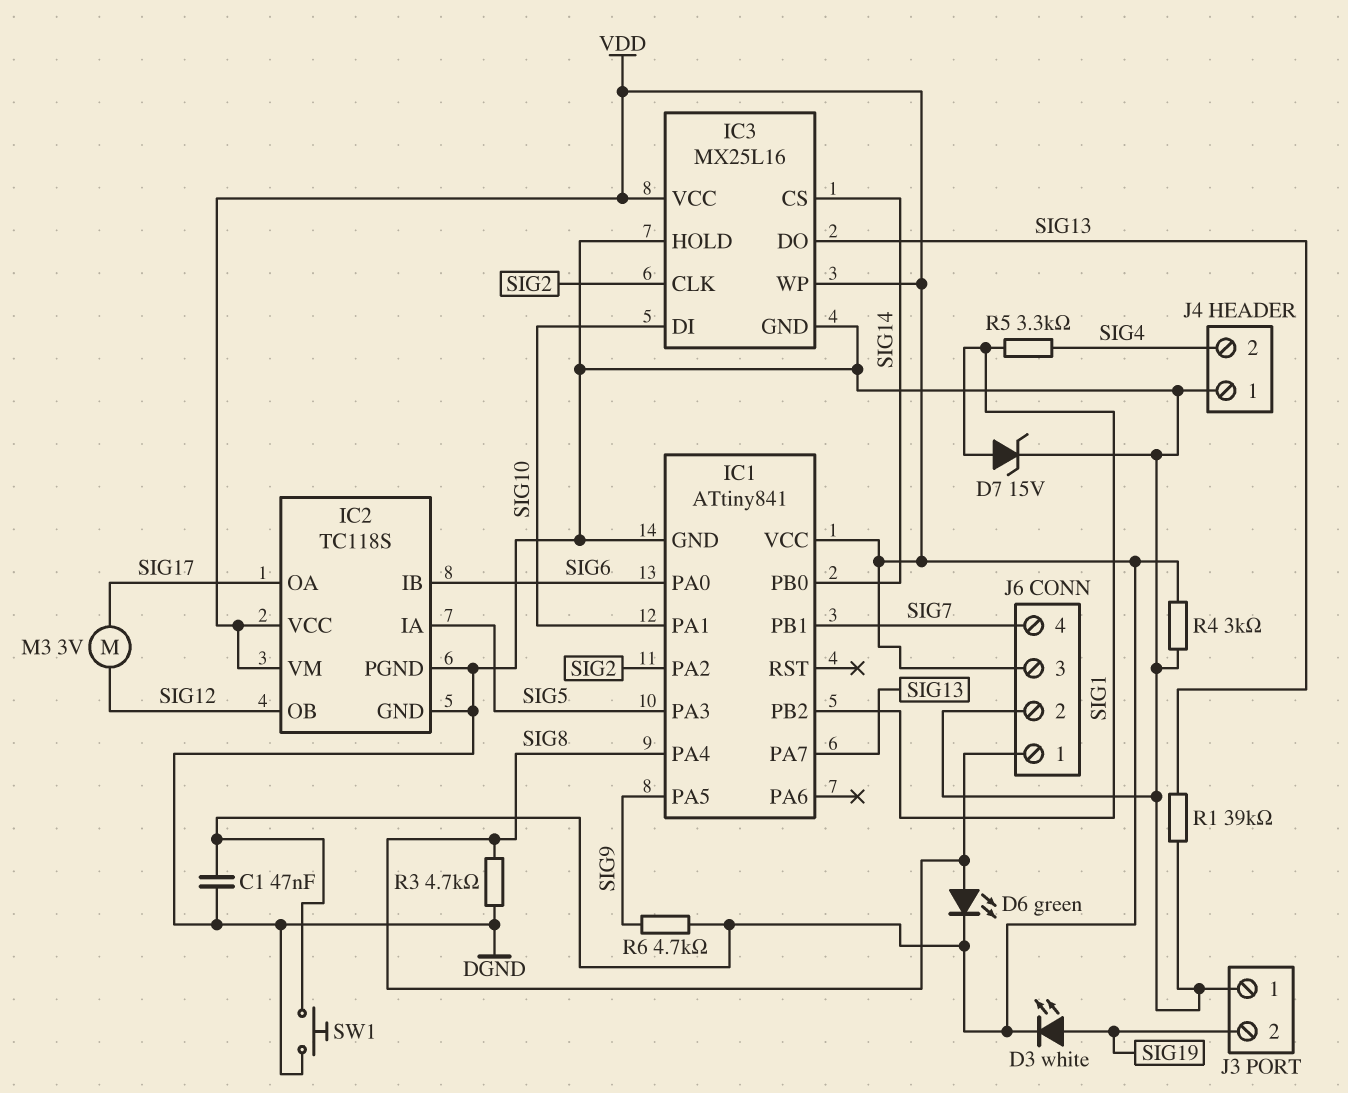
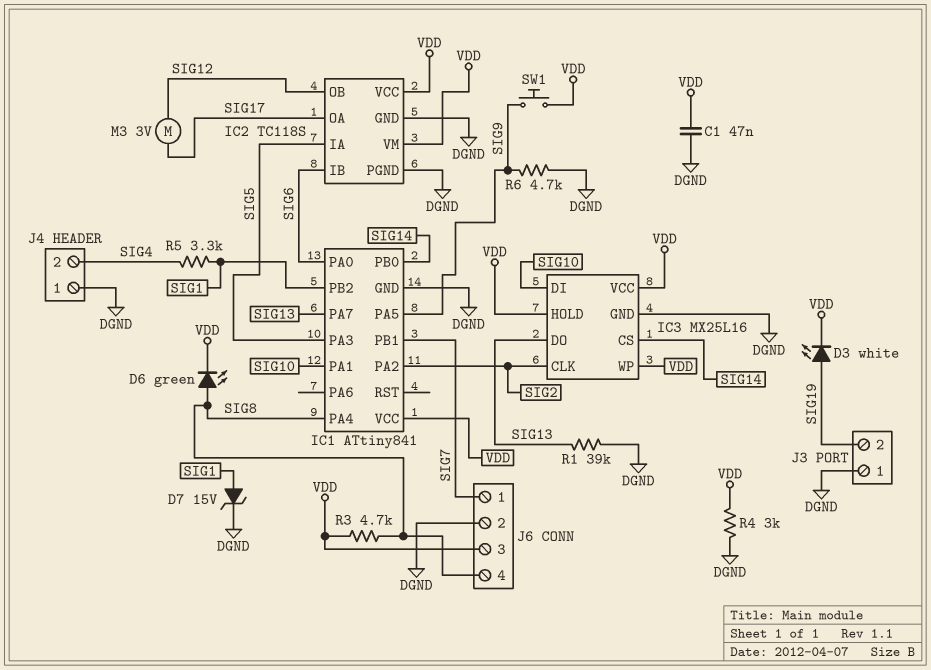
IC3 pin HOLD: DGND -> VDD
J6 pin 1: SIG8 -> SIG7
J6 pin 4: SIG7 -> SIG8
R3: 4.7k (DGND, SIG8) -> 4.7k (SIG8, VDD)
R6: 4.7k (SIG9, VDD) -> 4.7k (DGND, SIG9)
SW1: button (DGND, VDD) -> button (SIG9, VDD)

